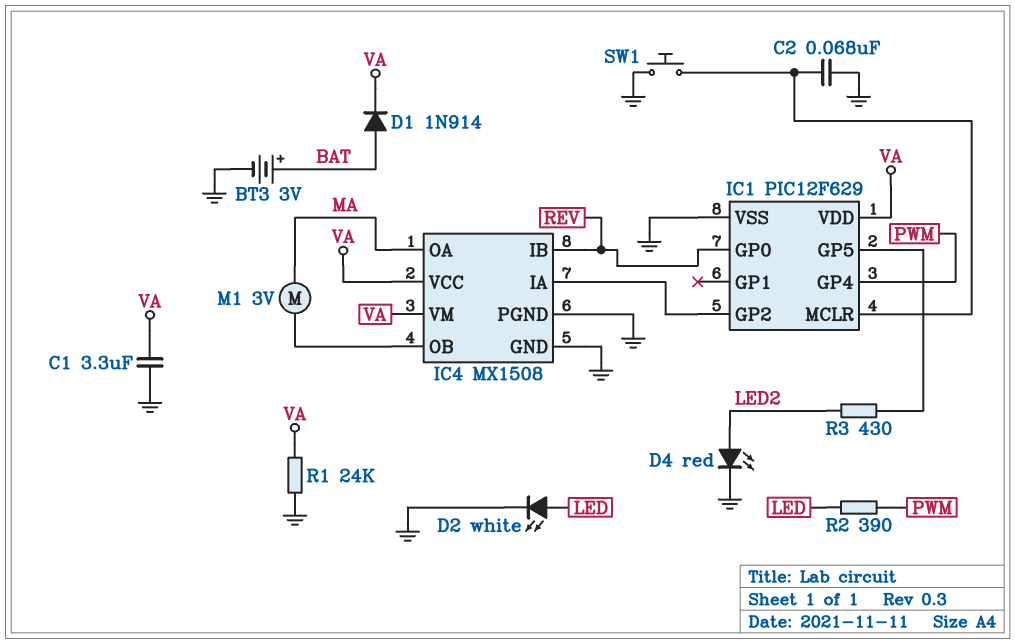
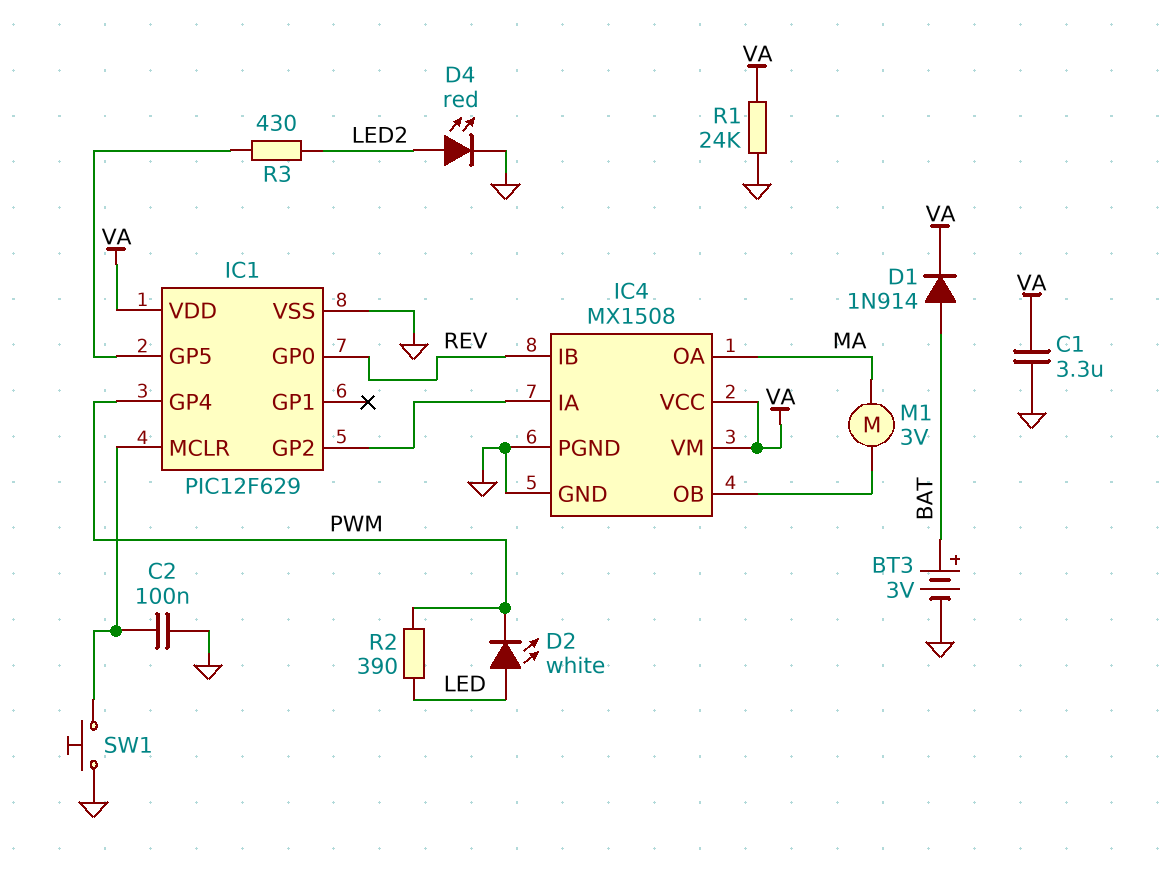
C2: 68nF (GND, IC1/MCLR) -> 100nF (GND, IC1/MCLR)
D2: LED white (A LED, K GND) -> LED white (A LED, K PWM)

